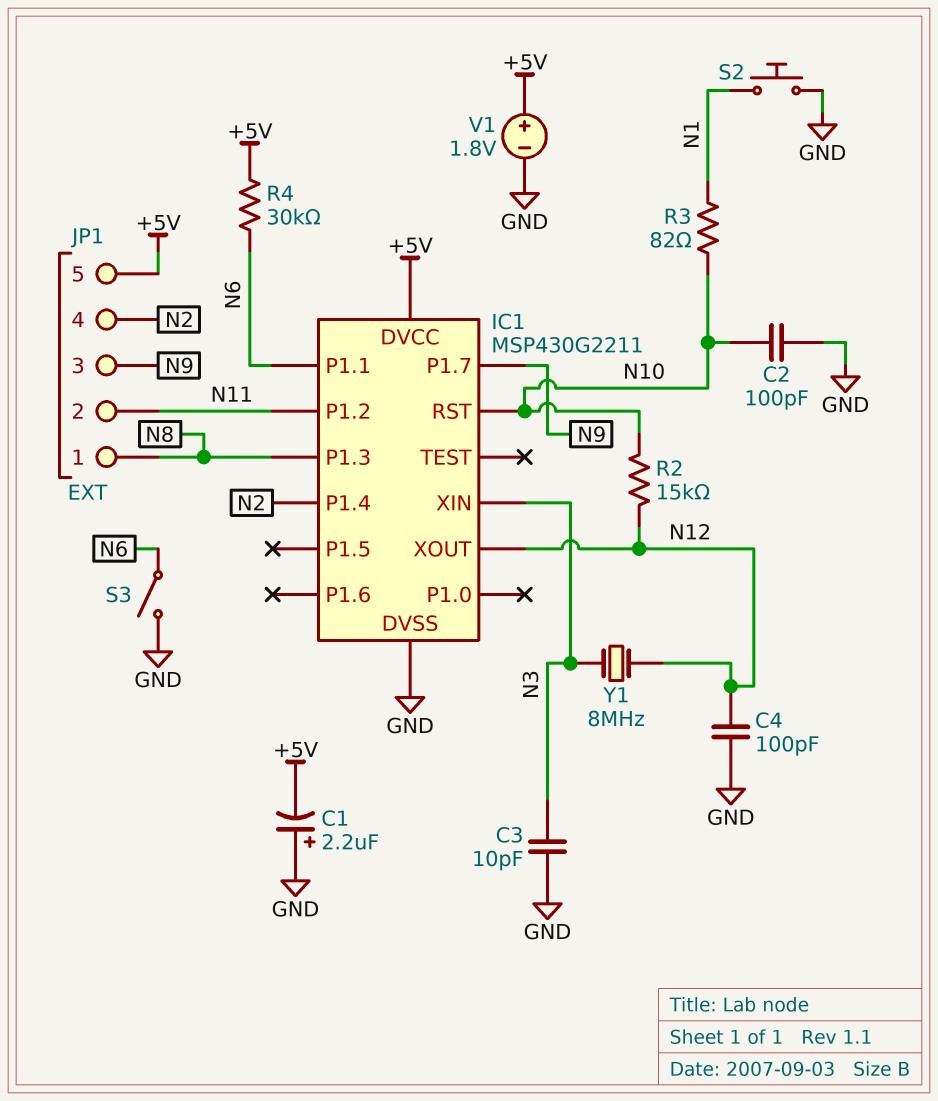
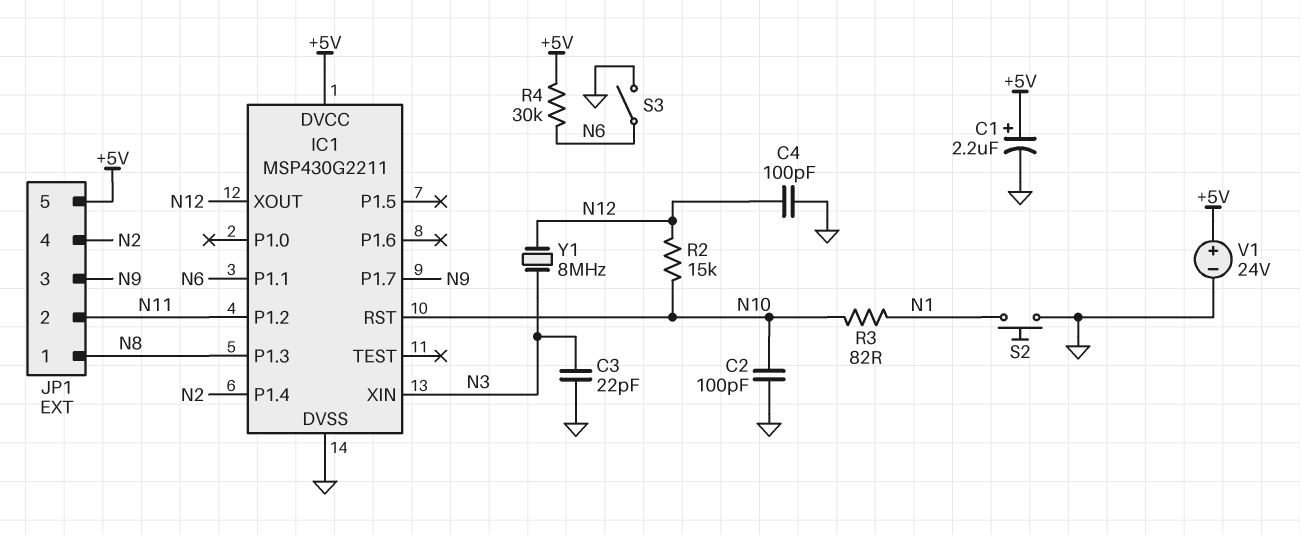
C1: 2.2uF (plus GND, minus +5V) -> 2.2uF (plus +5V, minus GND)
C3: 10pF (GND, N3) -> 22pF (GND, N3)
V1: 1.8V (plus +5V, minus GND) -> 24V (plus +5V, minus GND)

